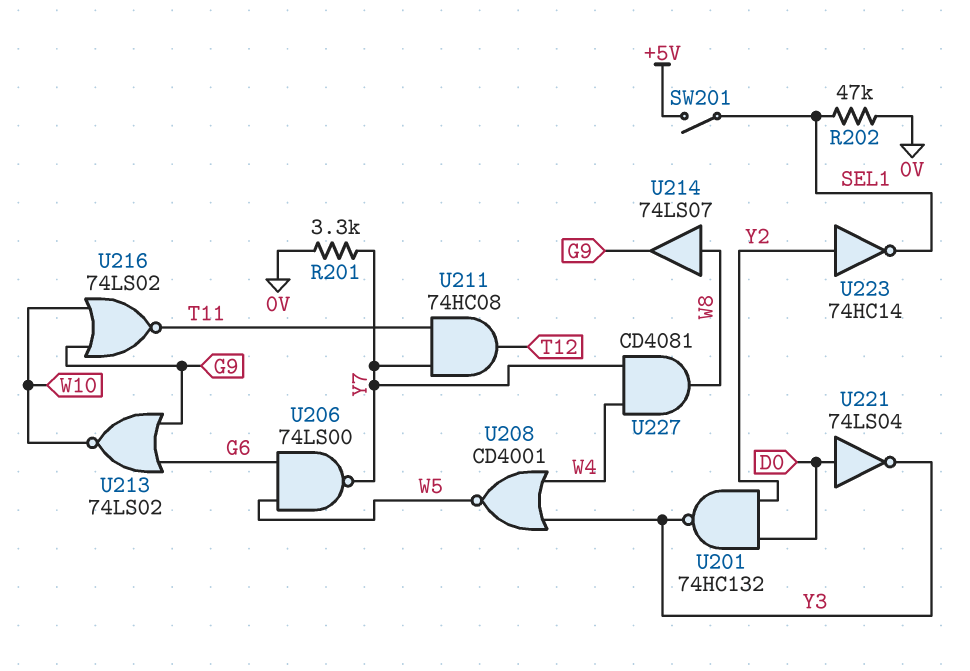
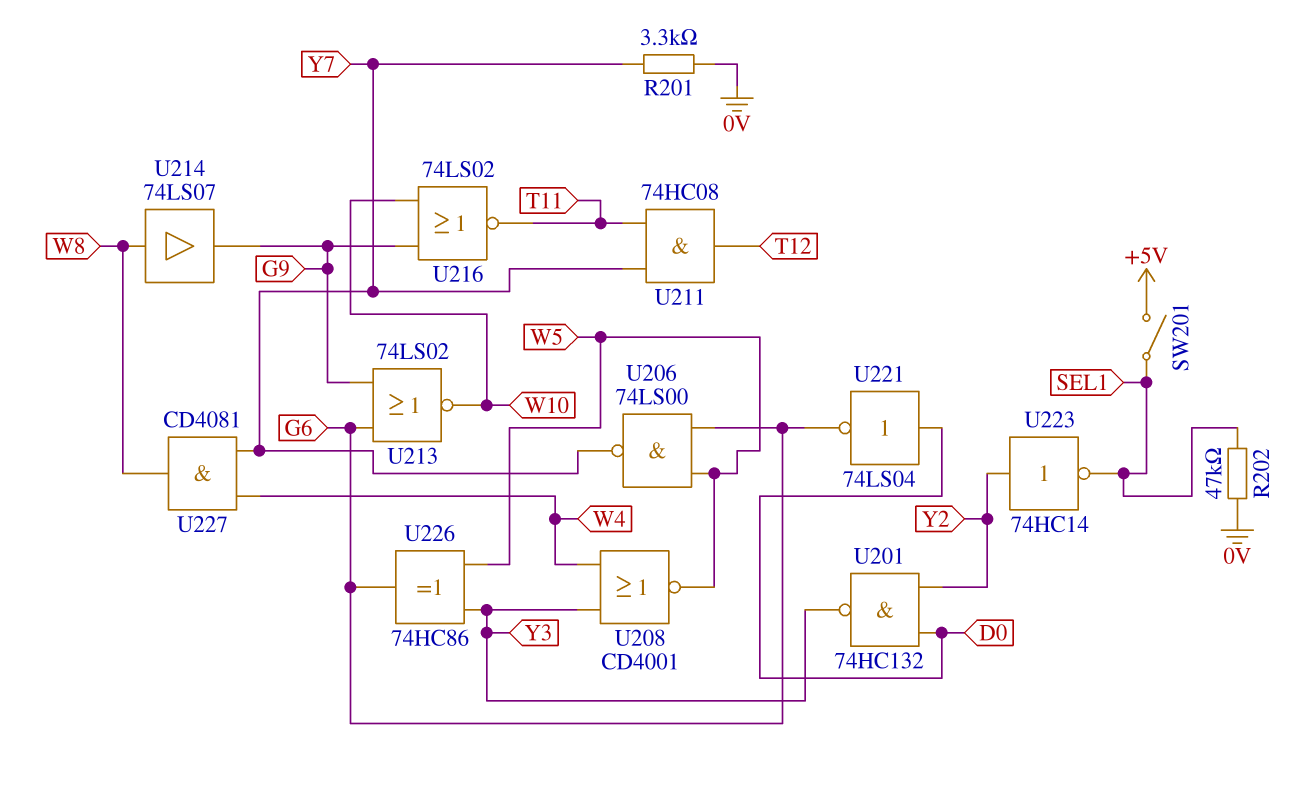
U221: NOT 74LS04 (in D0, out Y3) -> NOT 74LS04 (in D0, out G6)
U226: none -> XOR 74HC86 (in W5, in Y3, out G6)

